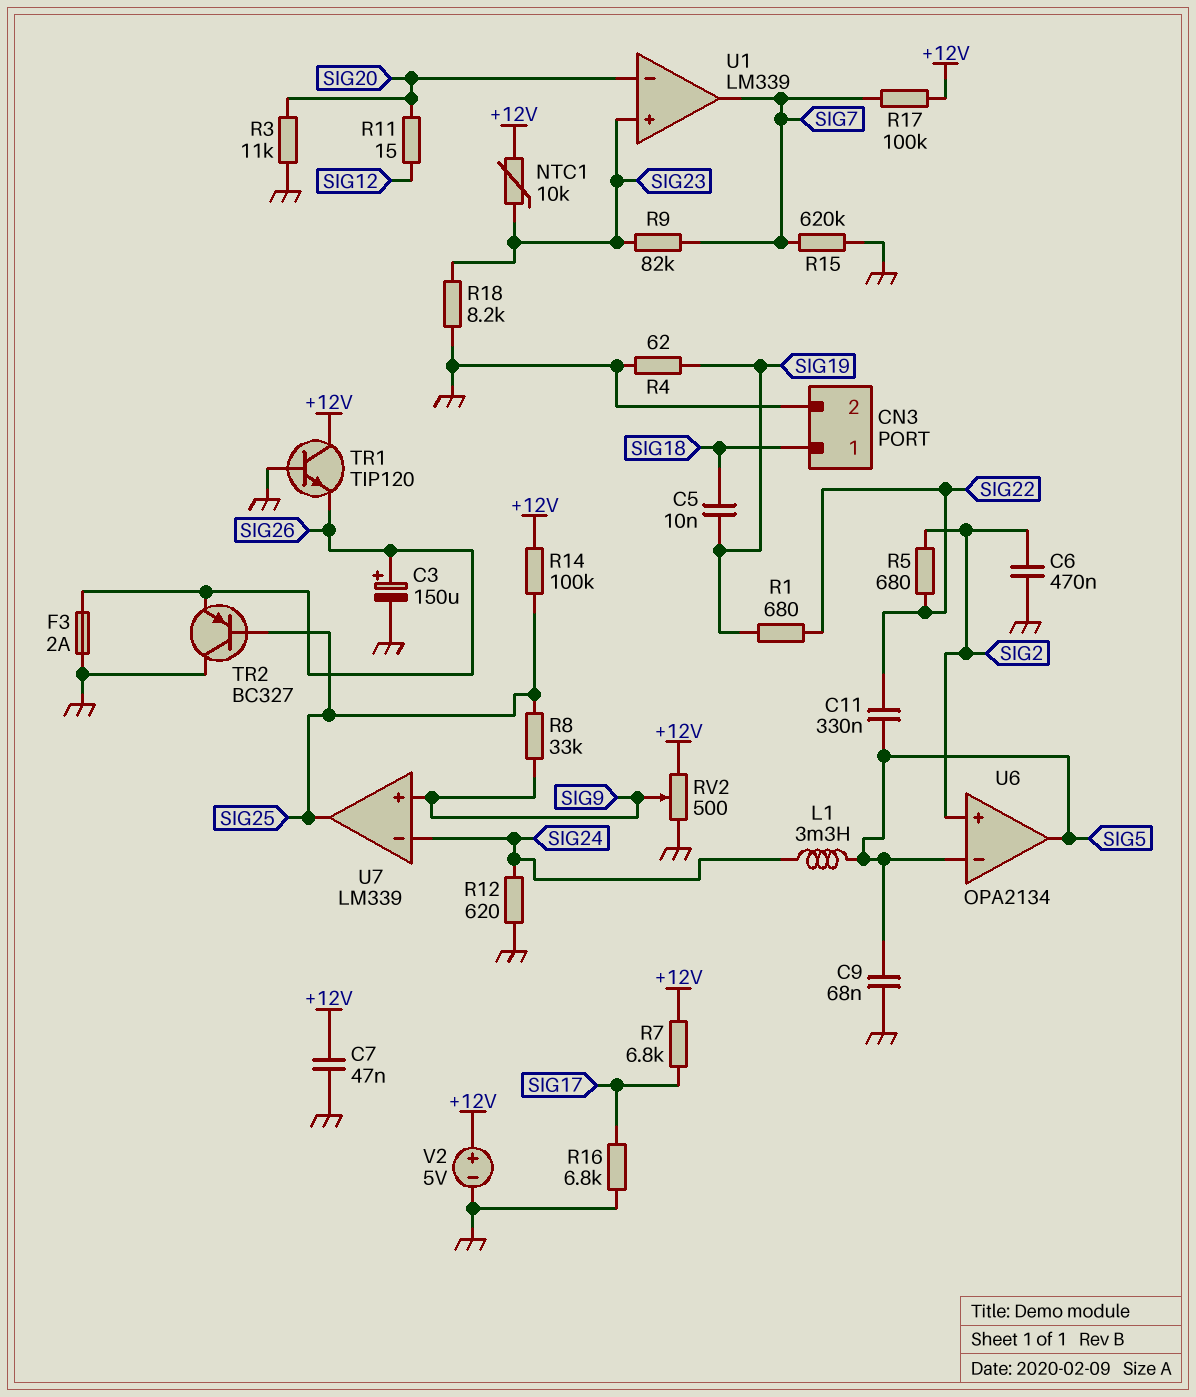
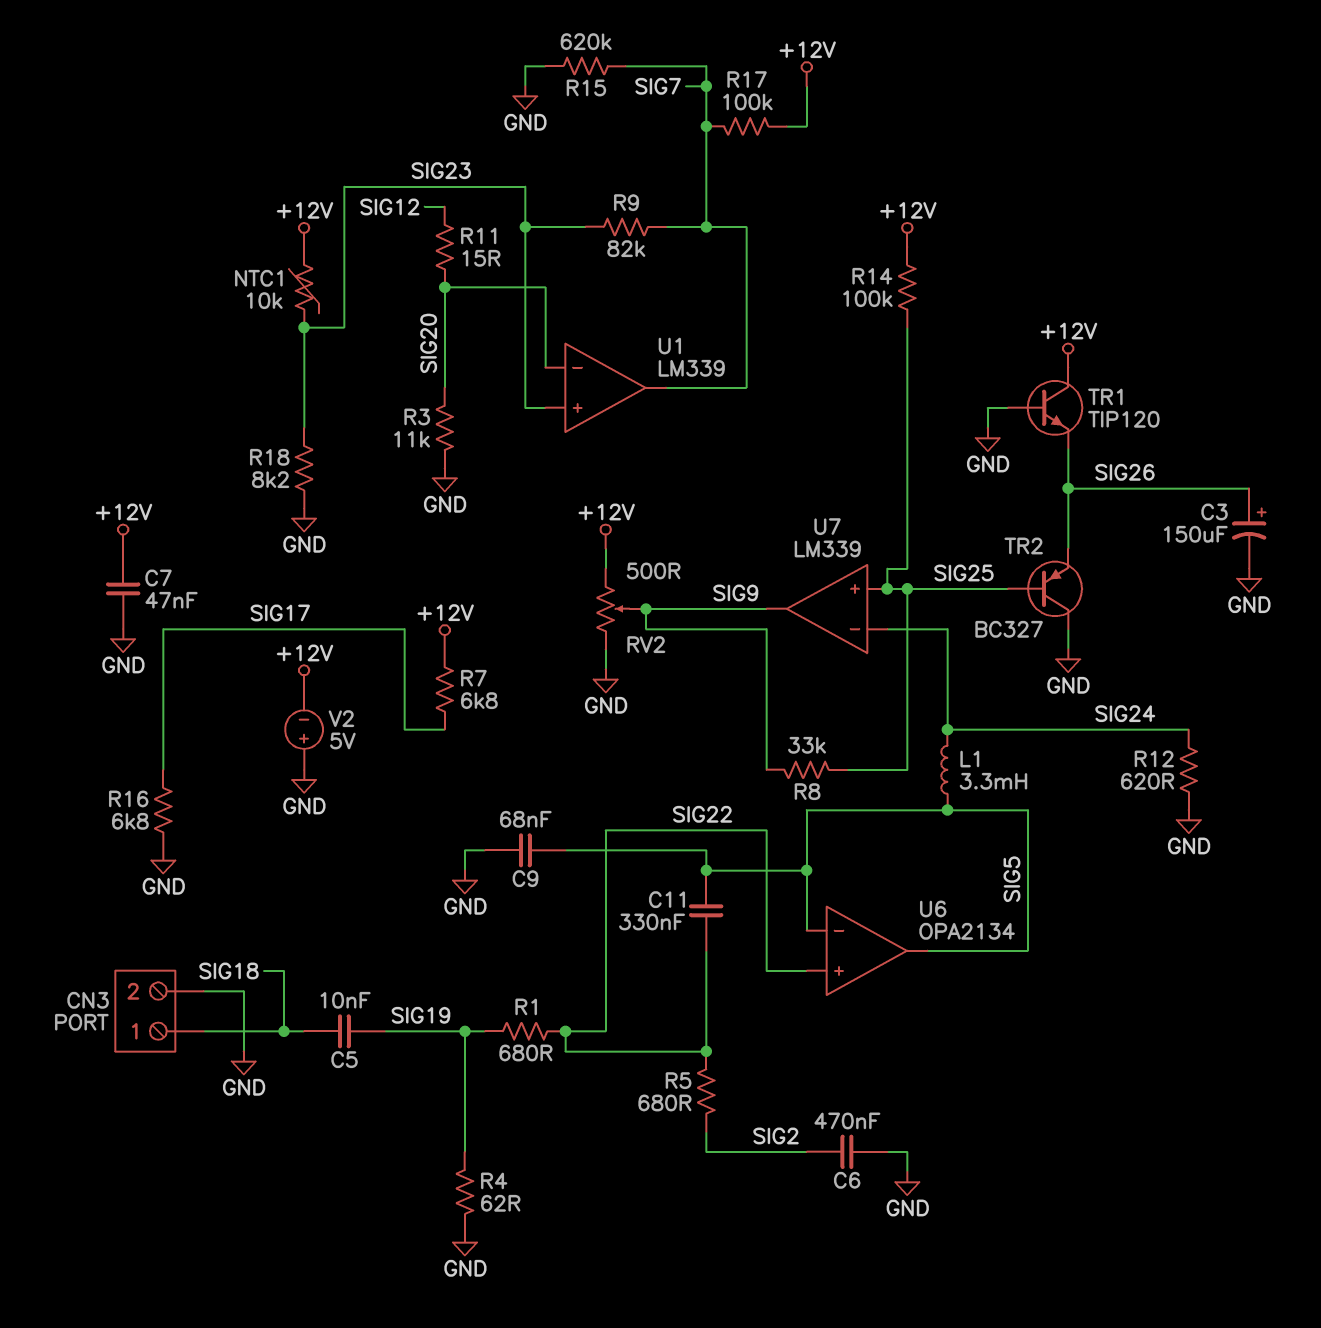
F3: 2A (GND, SIG26) -> none
U6 pin in+: SIG2 -> SIG22
U7 pin in+: SIG9 -> SIG25
U7 pin out: SIG25 -> SIG9
V2: 5V (plus +12V, minus GND) -> 5V (plus GND, minus +12V)

